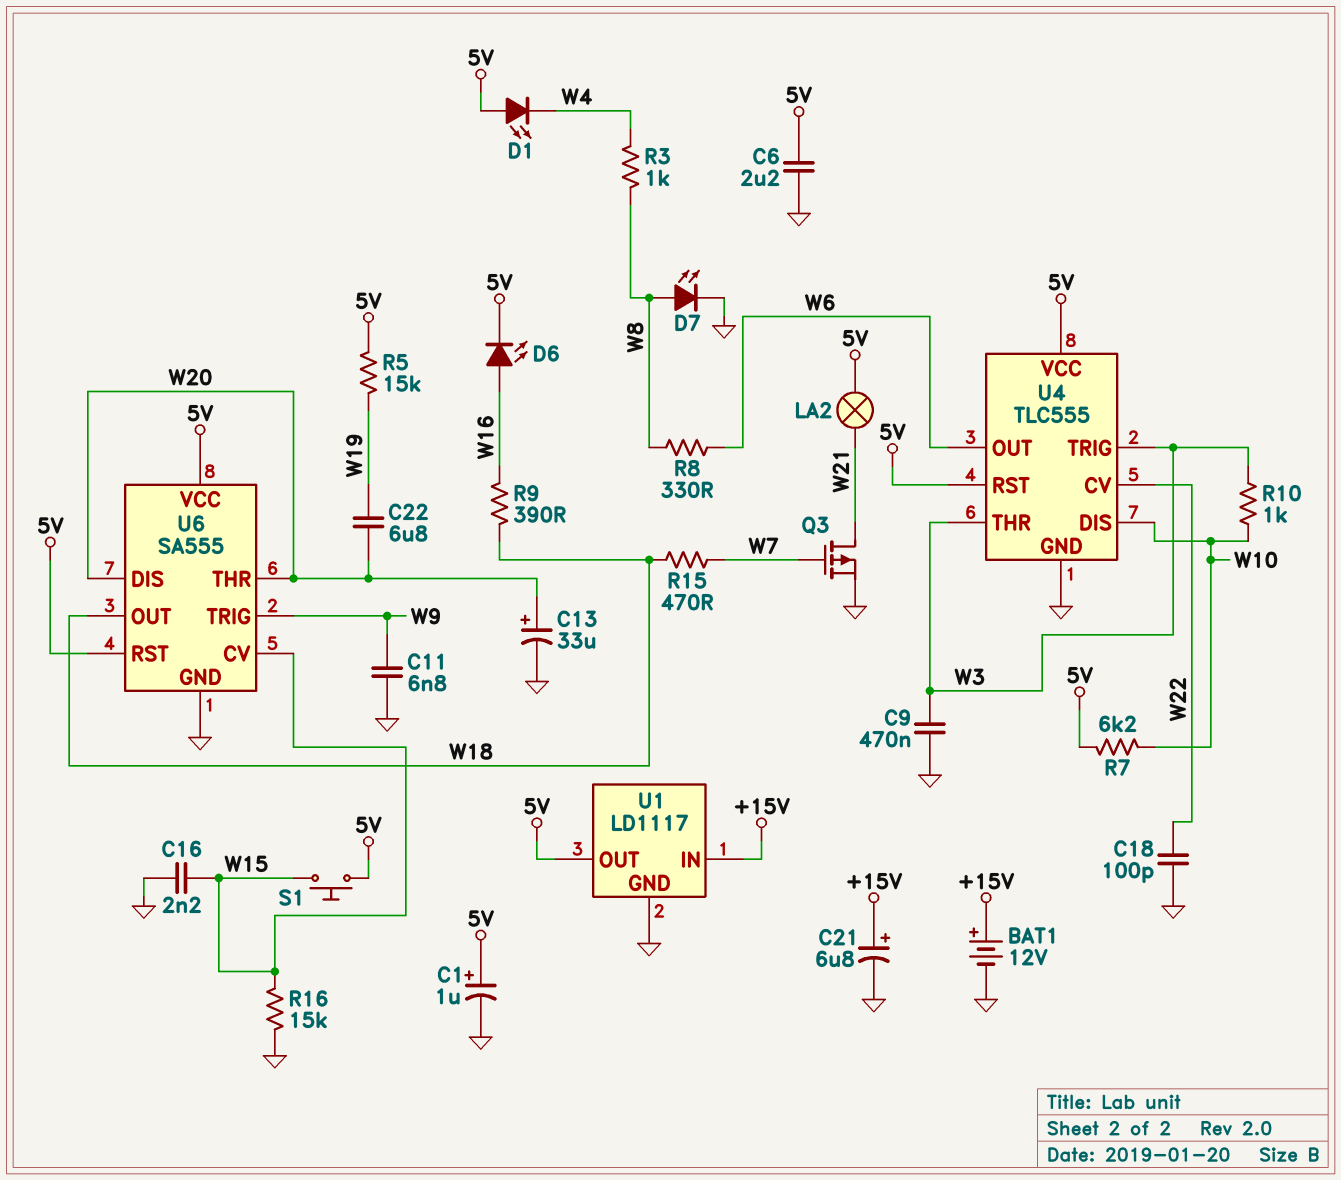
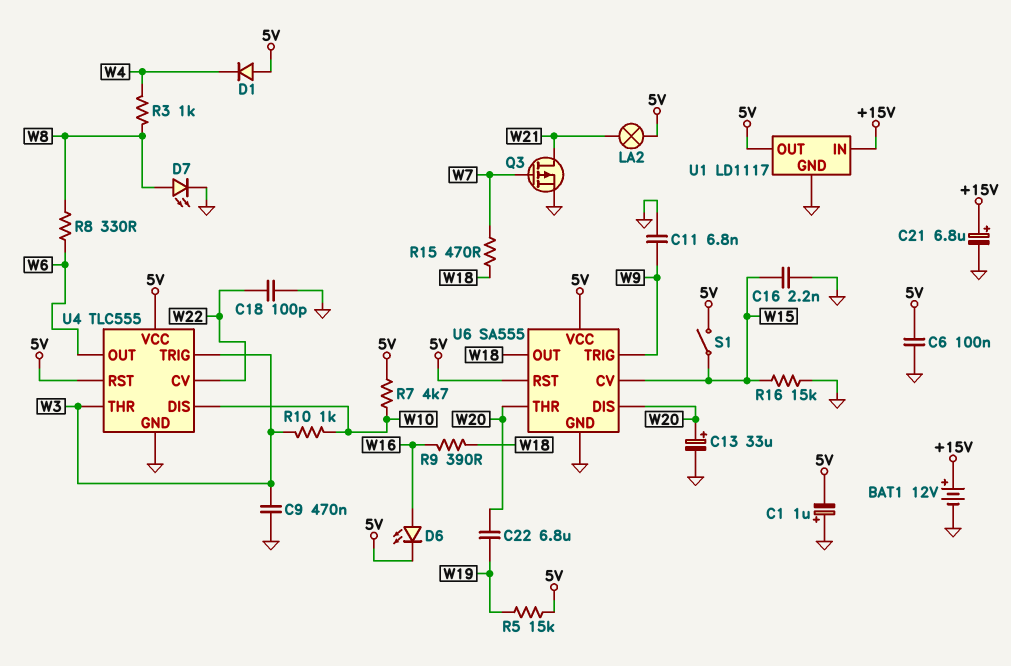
C1: 1uF (plus 5V, minus GND) -> 1uF (plus GND, minus 5V)
C6: 2.2uF (5V, GND) -> 100nF (5V, GND)
D1: LED (A 5V, K W4) -> diode (A 5V, K W4)
R7: 6.2k (5V, W10) -> 4.7k (5V, W10)
S1: button (5V, W15) -> switch (5V, W15)

